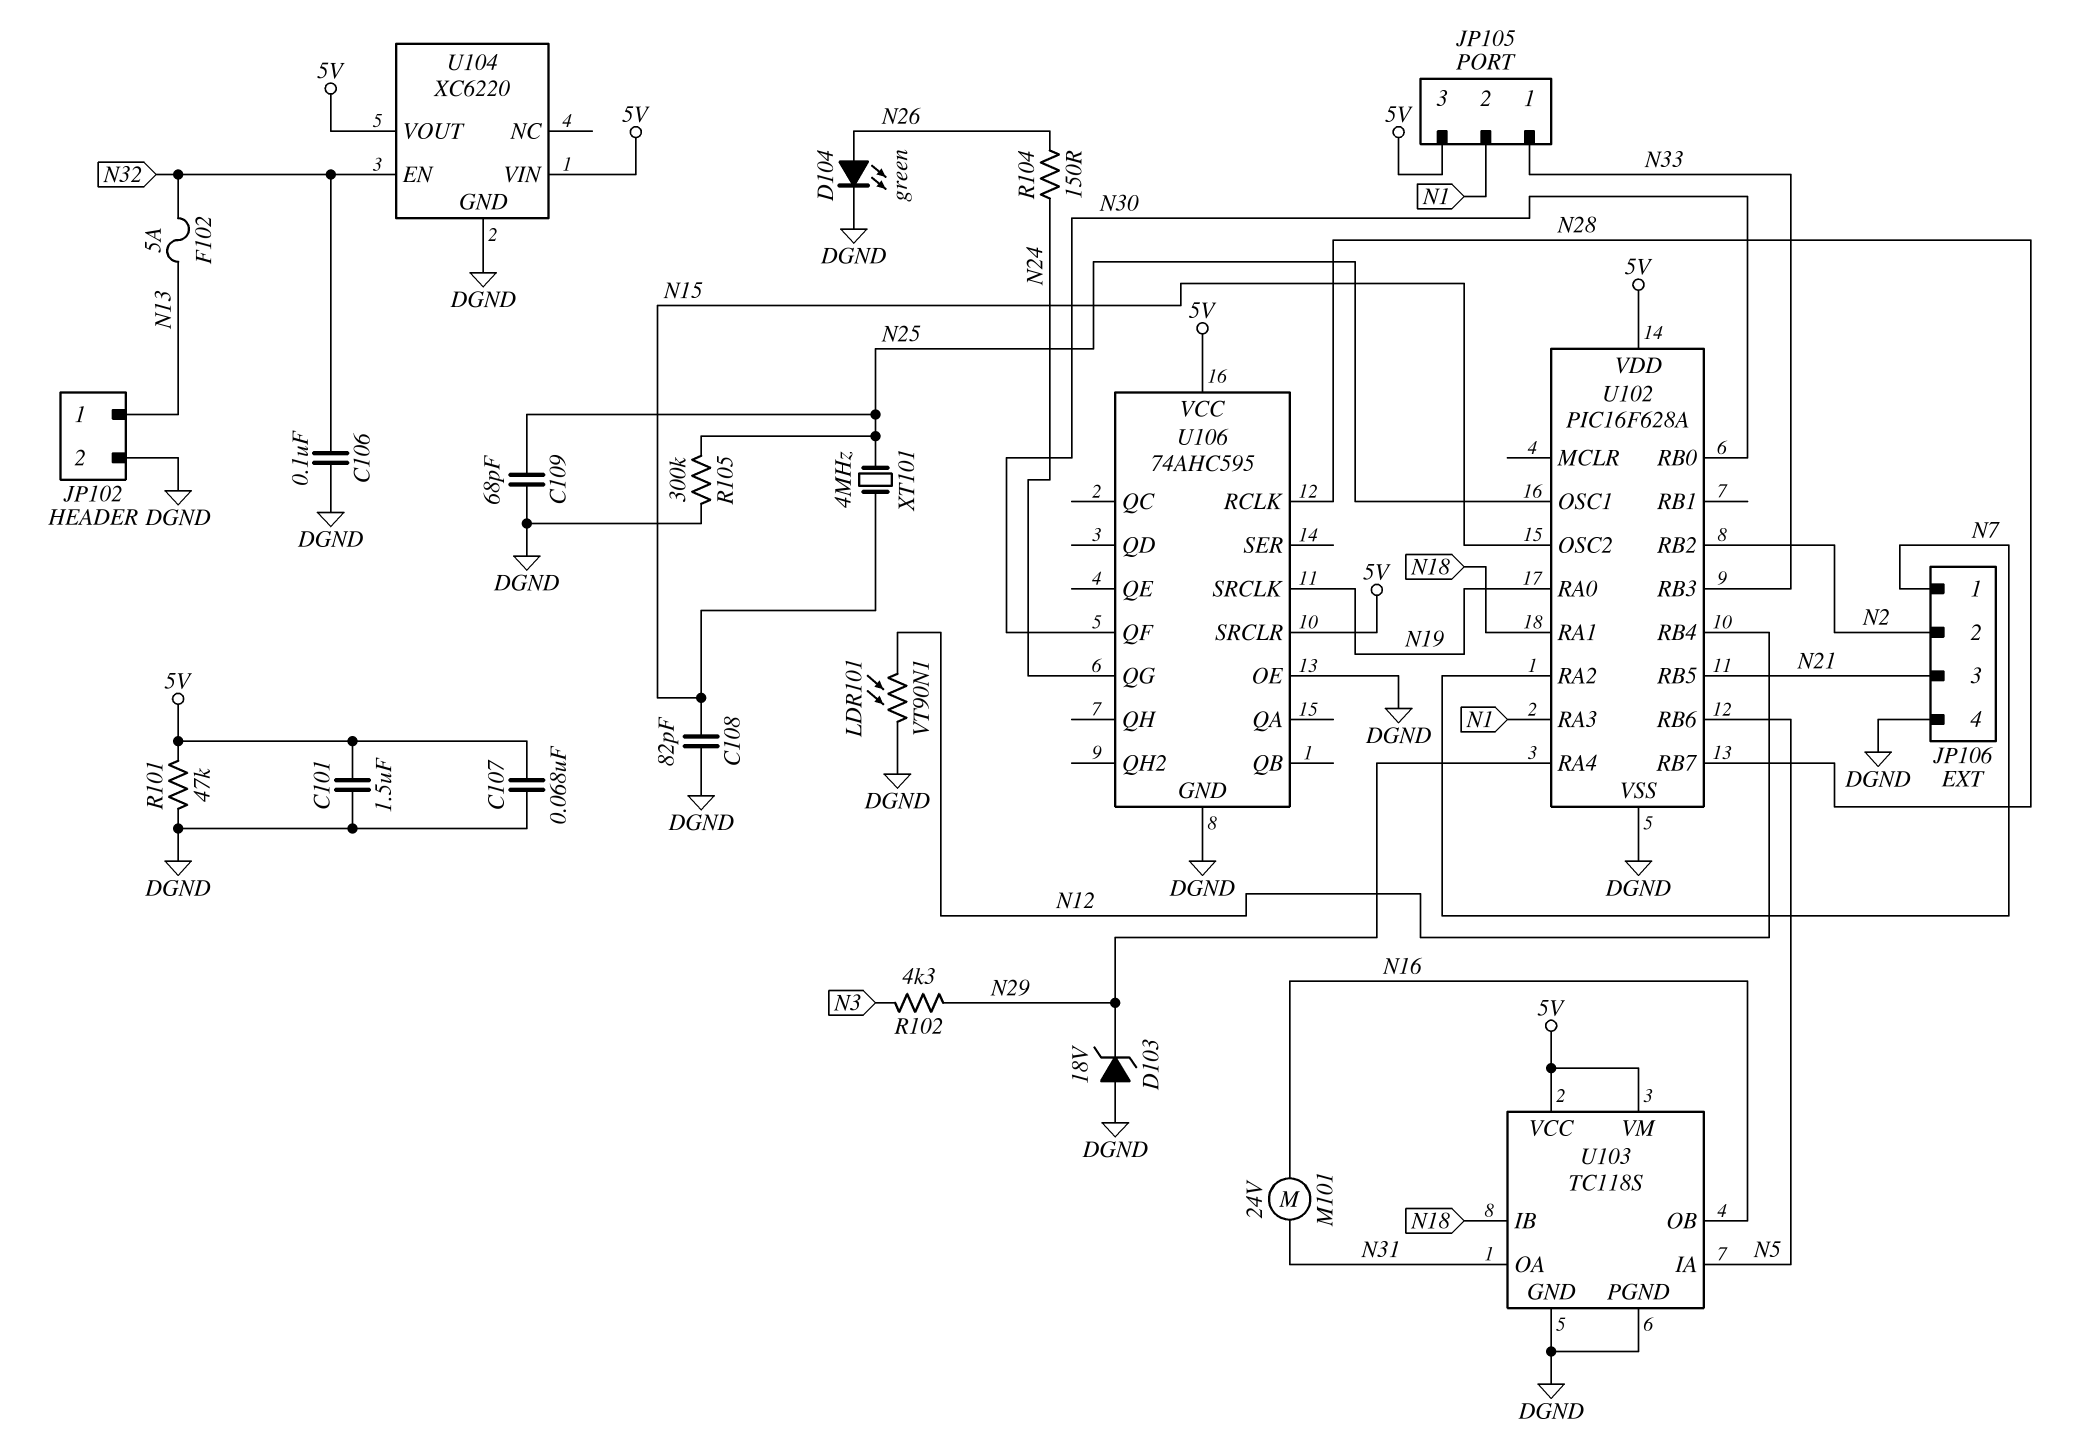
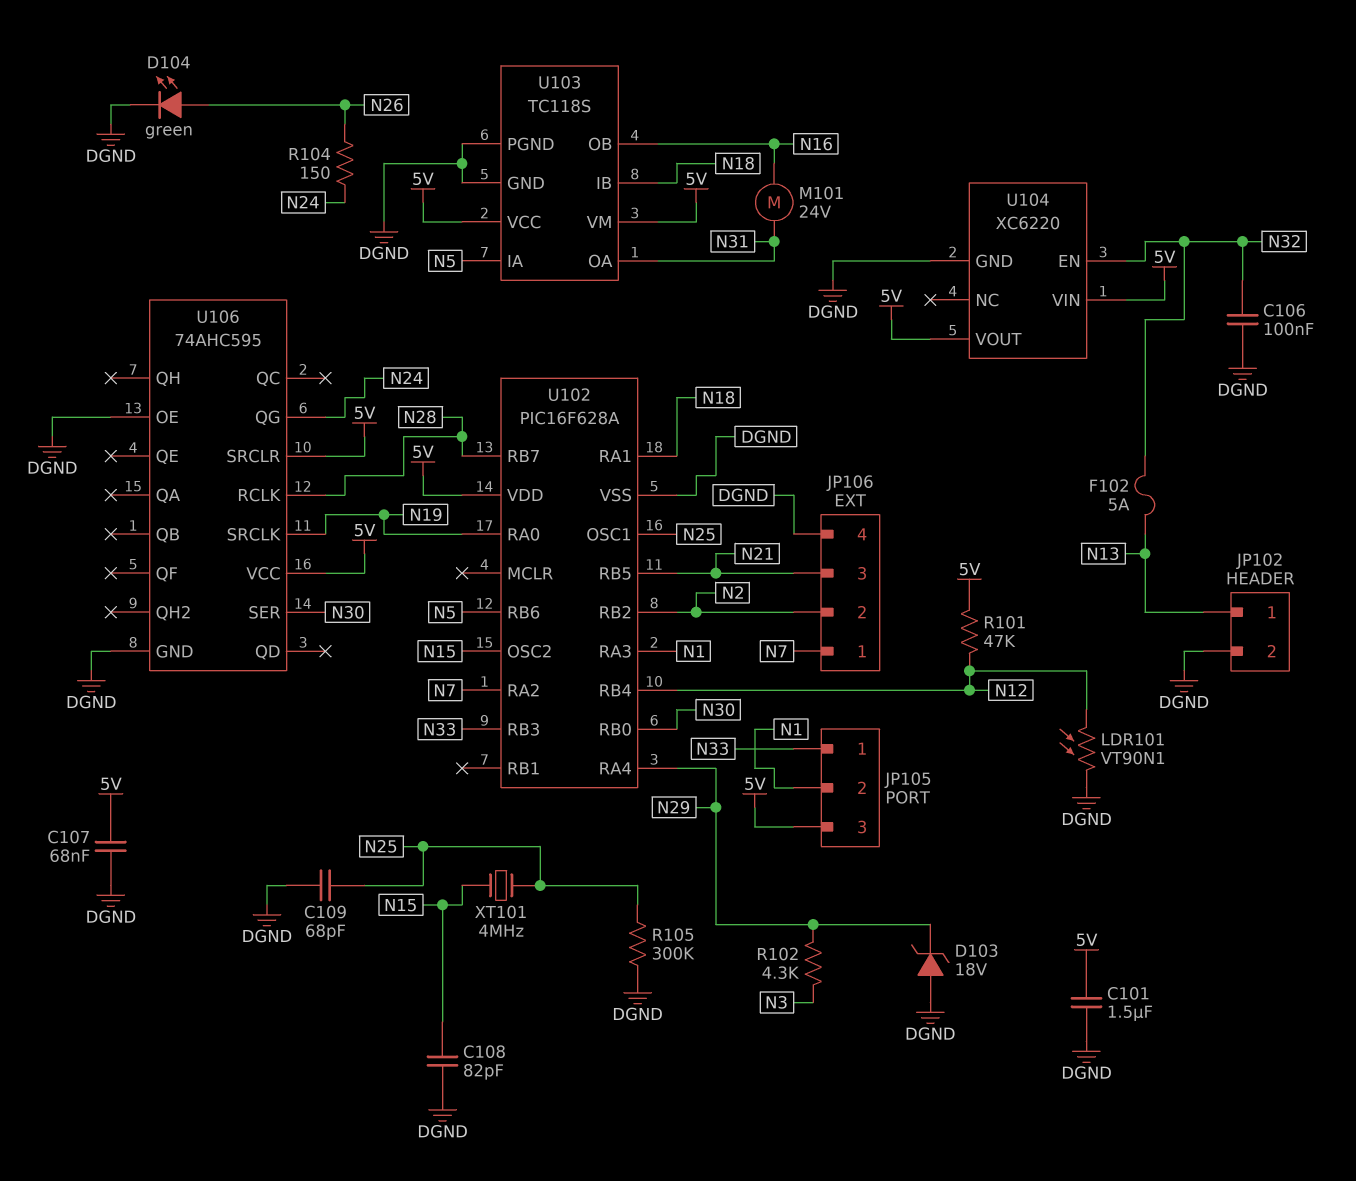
R101: 47k (5V, DGND) -> 47k (5V, N12)
U106 pin QF: N30 -> none
U106 pin SER: none -> N30

